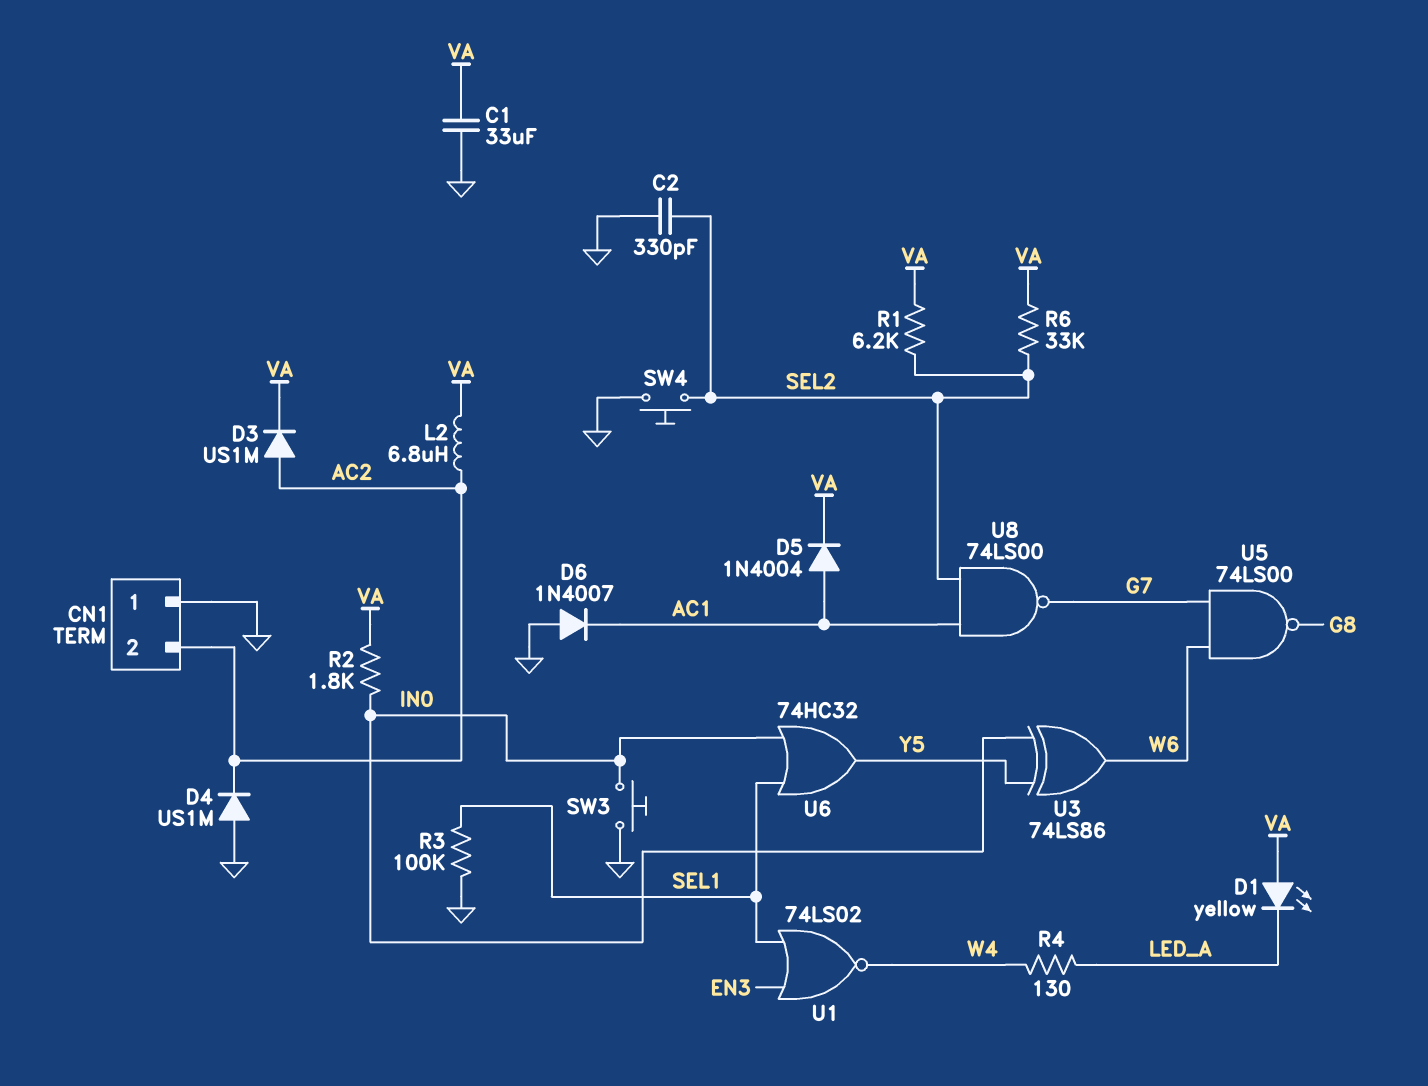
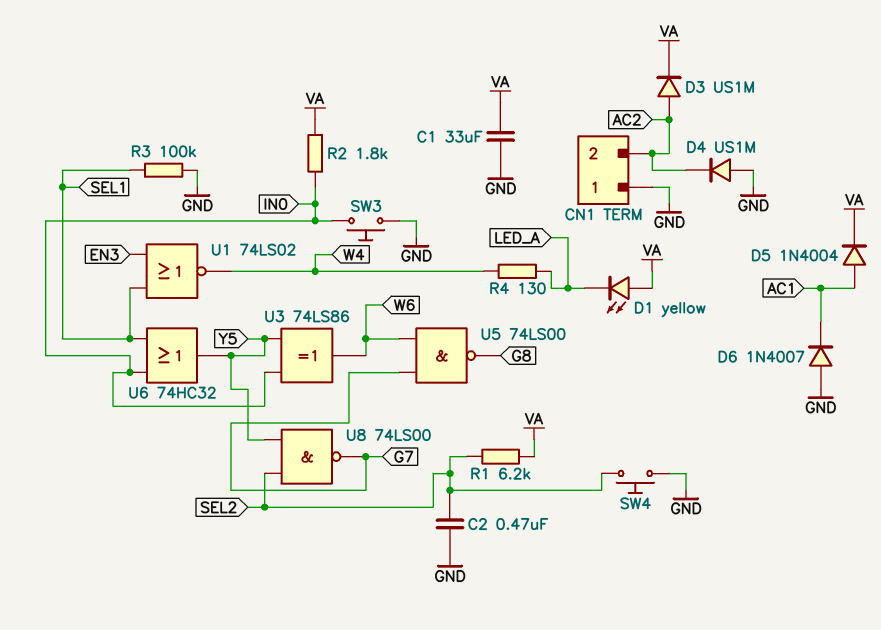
C2: 330pF (GND, SEL2) -> 470nF (GND, SEL2)
L2: 6.8uH (AC2, VA) -> none
R6: 33k (SEL2, VA) -> none
U8: NAND 74LS00 (in AC1, in SEL2, out G7) -> NAND 74LS00 (in SEL2, in Y5, out G7)

